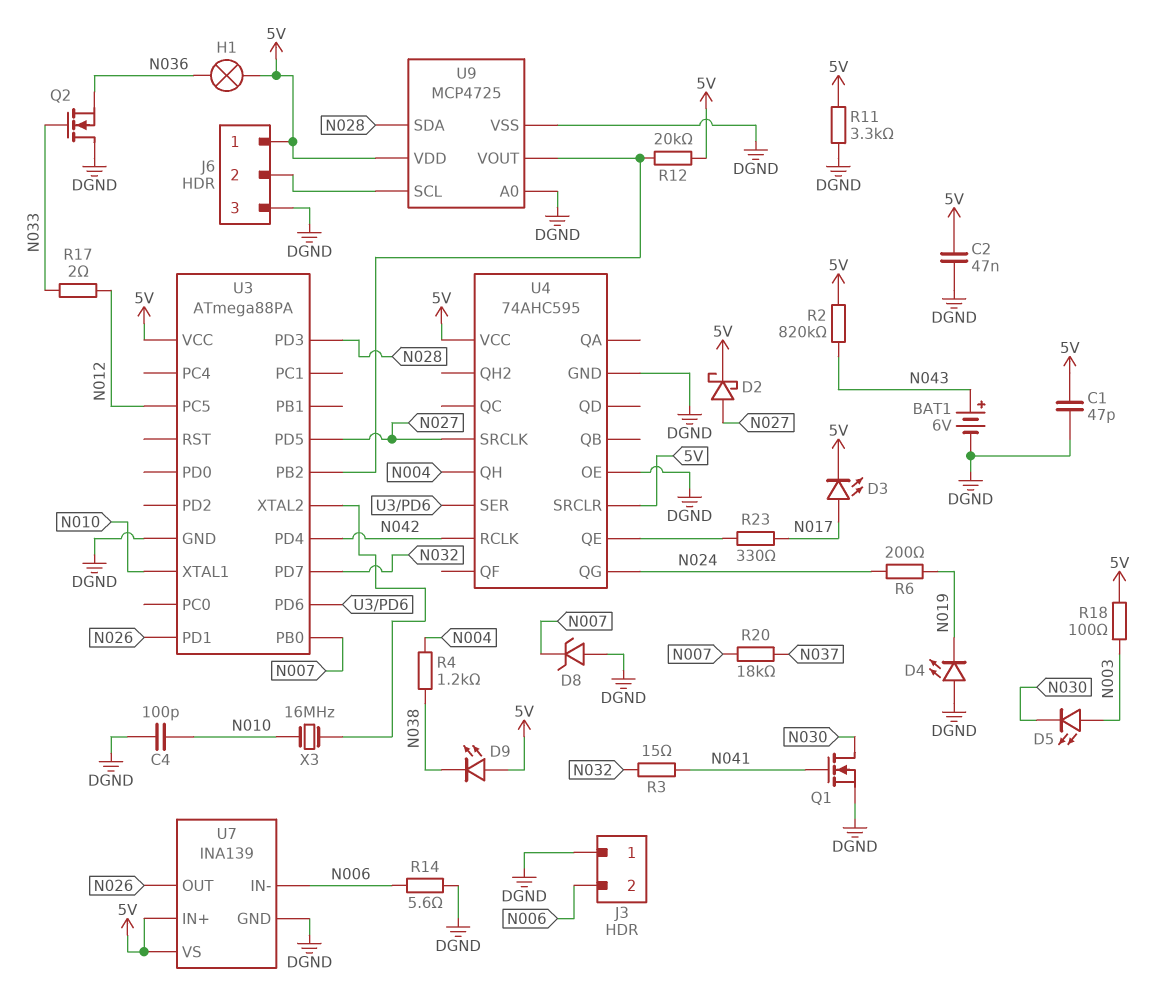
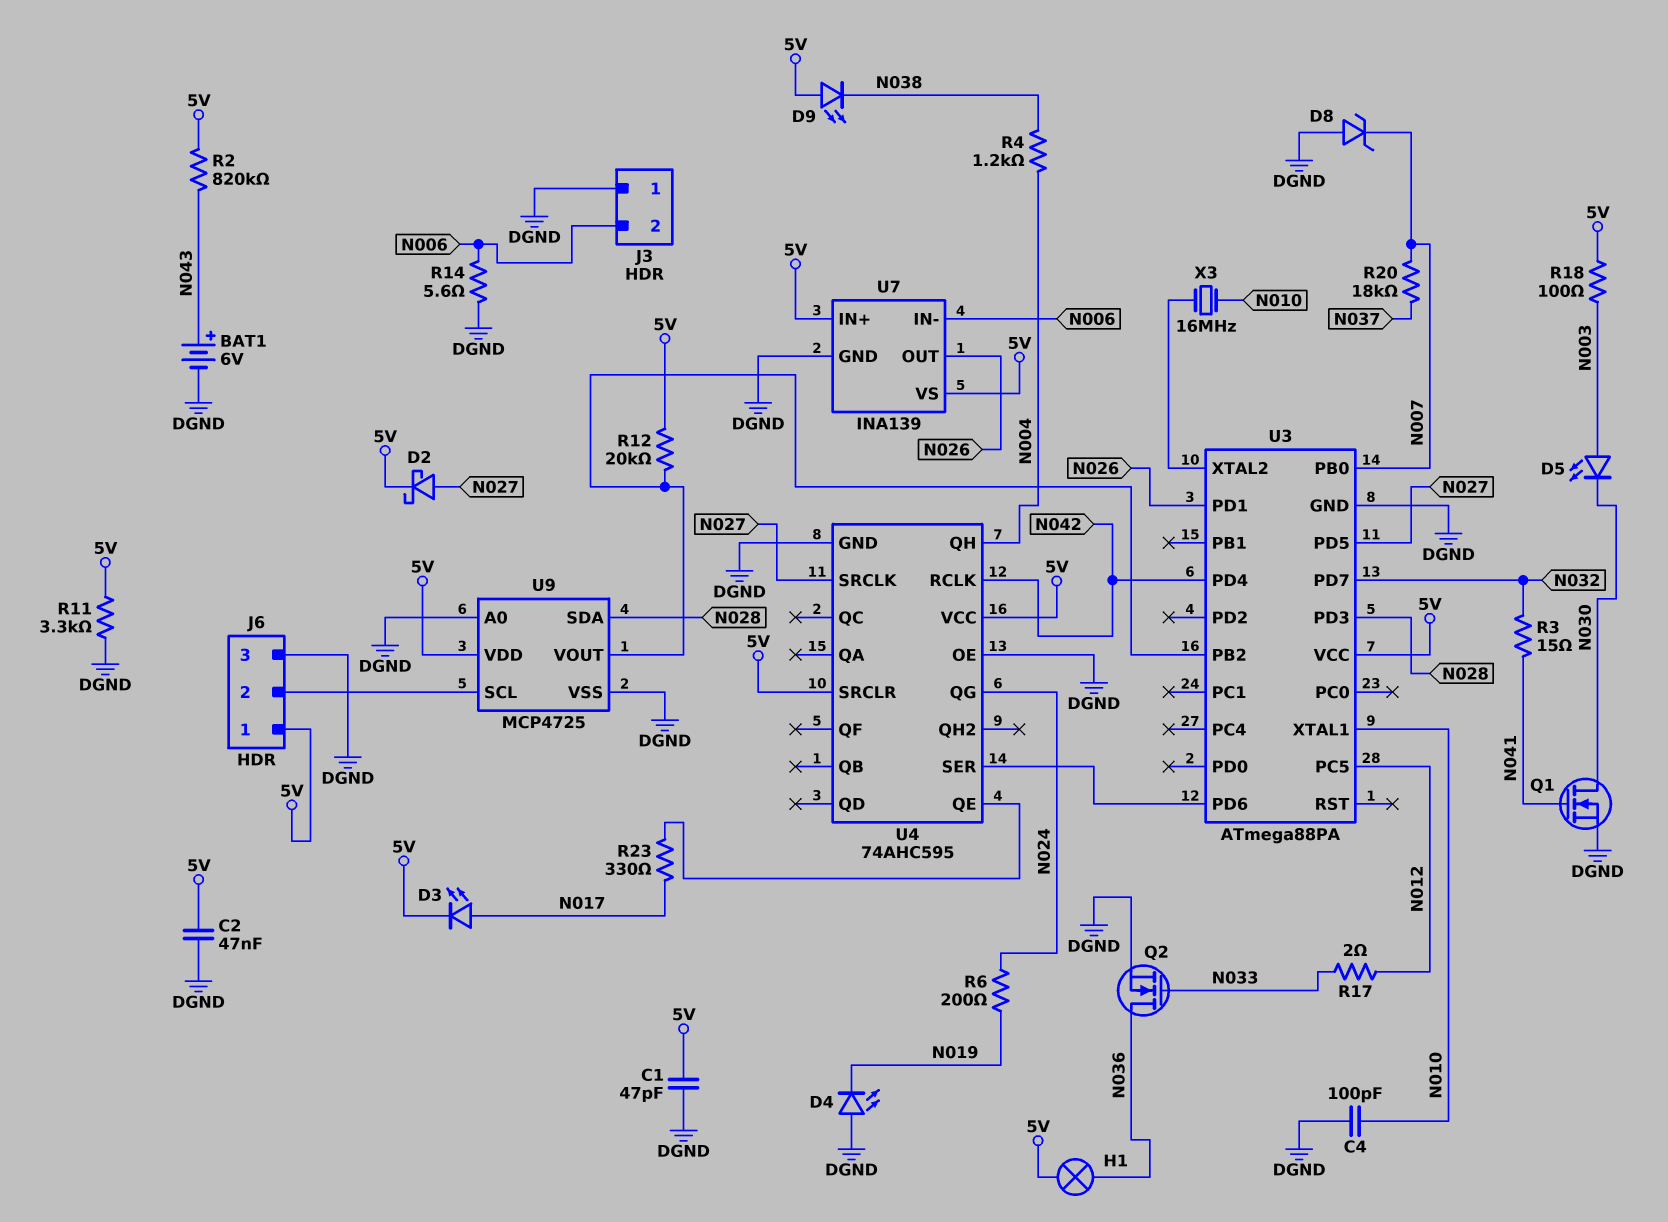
Q2: NMOS (G N033, D DGND, S N036) -> NMOS (G N033, D N036, S DGND)

